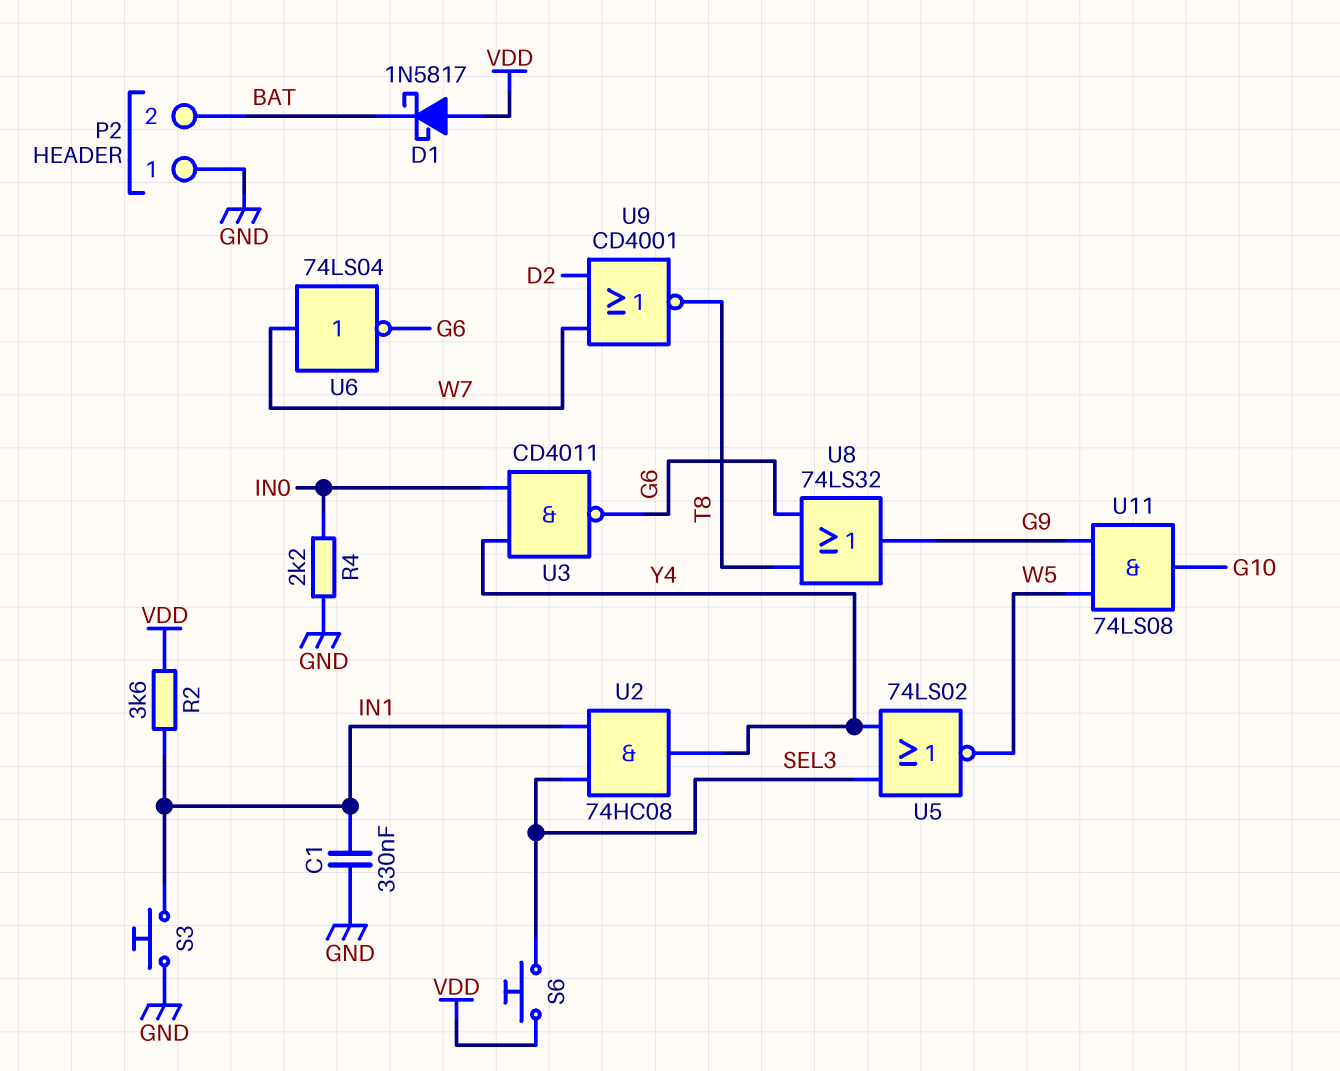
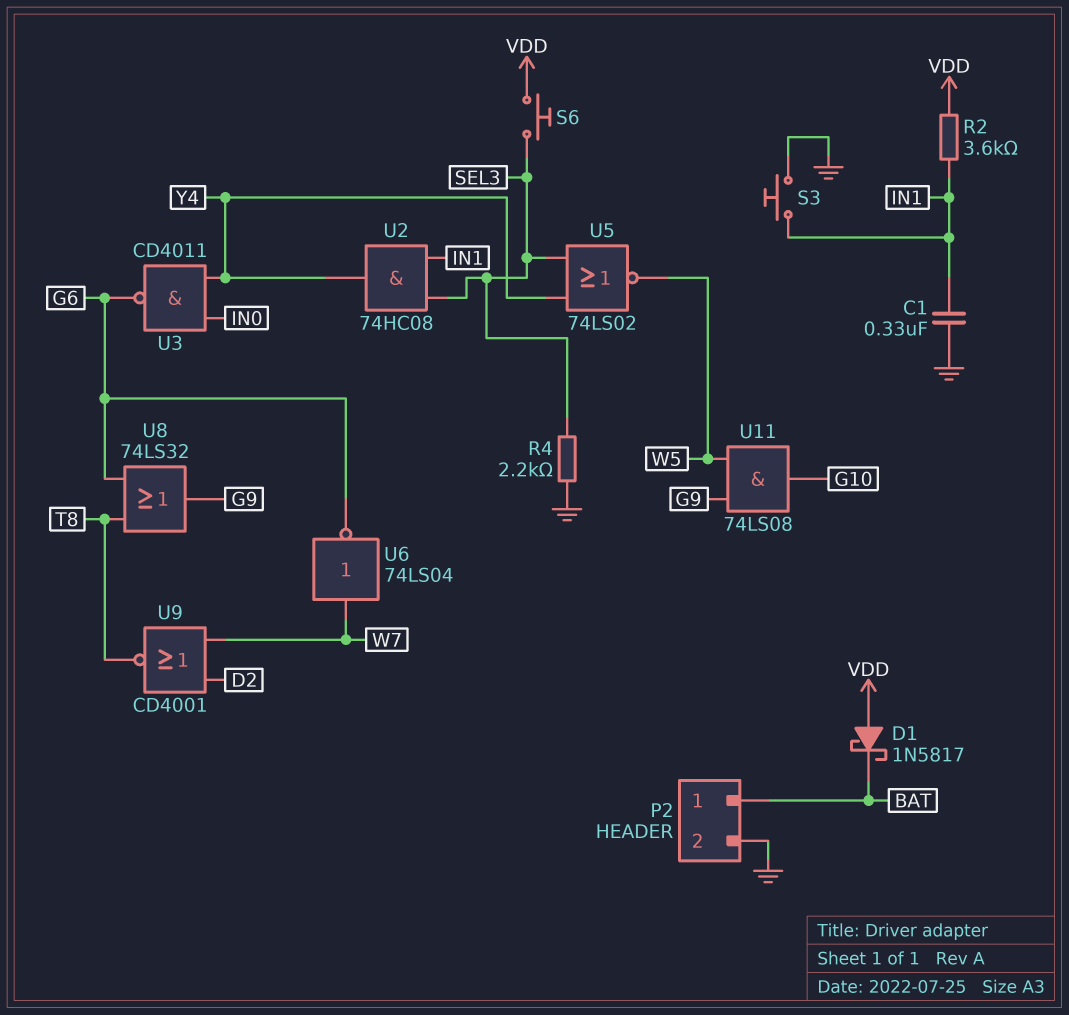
P2 pin 1: GND -> BAT
P2 pin 2: BAT -> GND
R4: 2.2k (GND, IN0) -> 2.2k (GND, SEL3)

